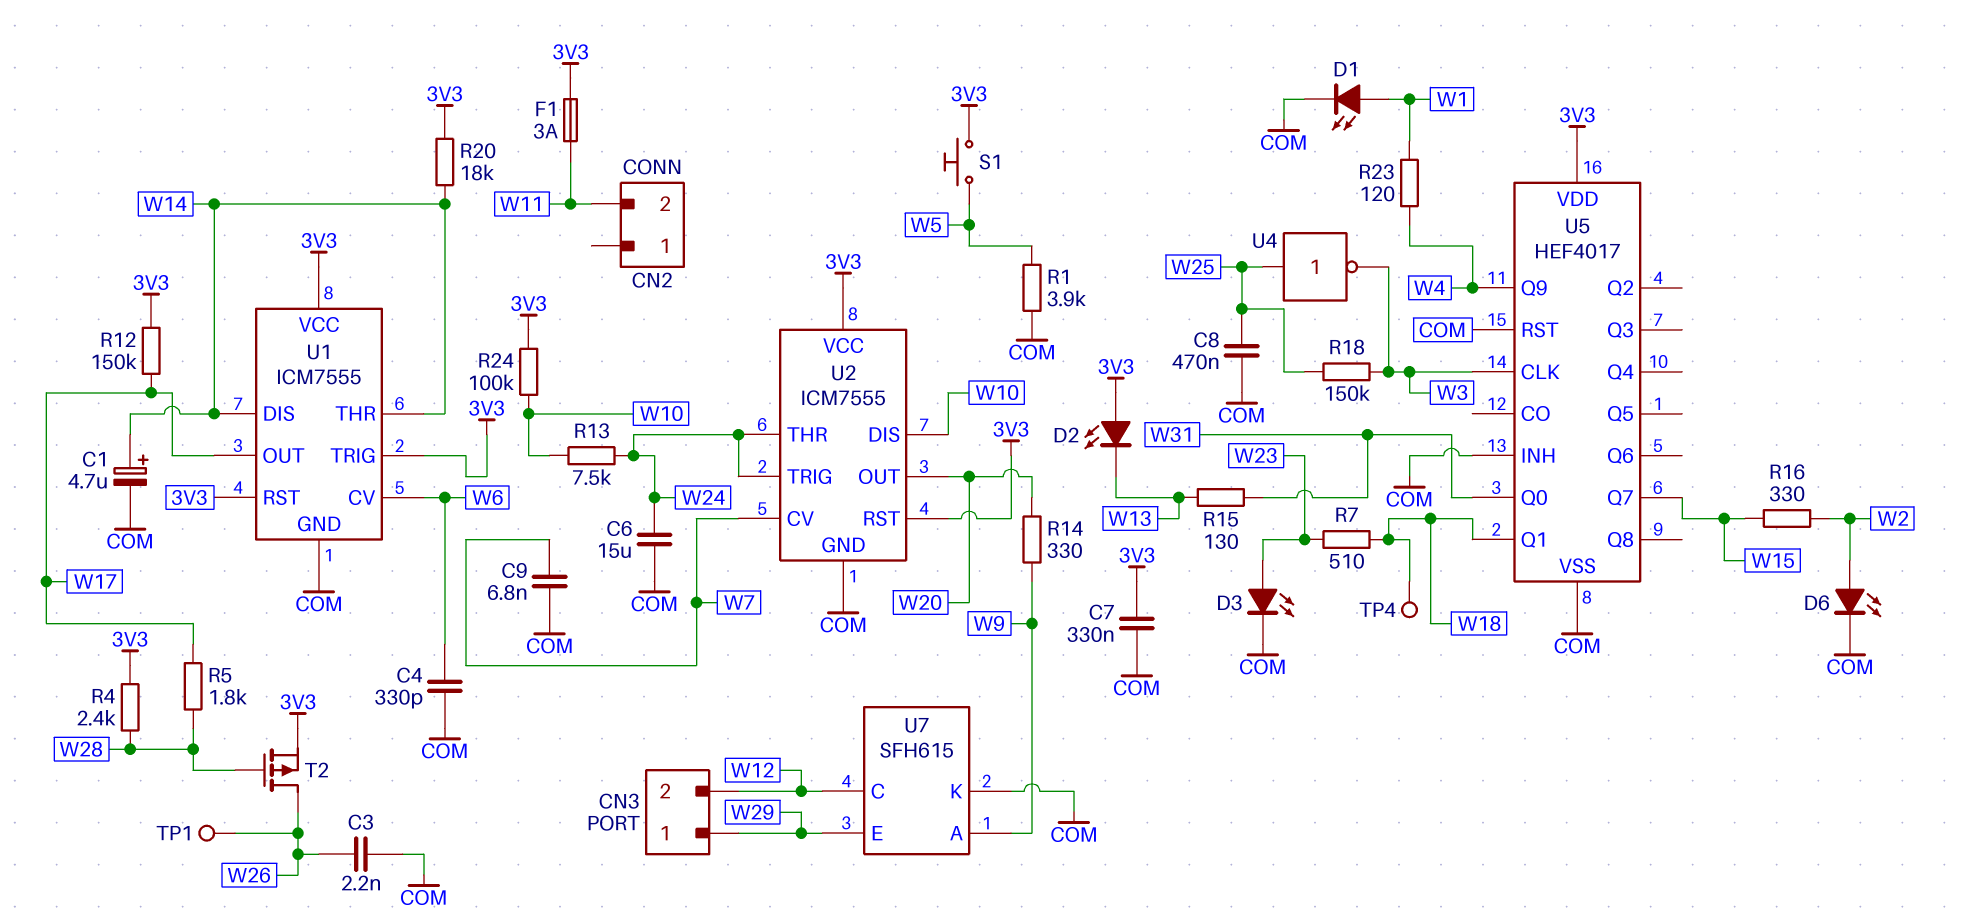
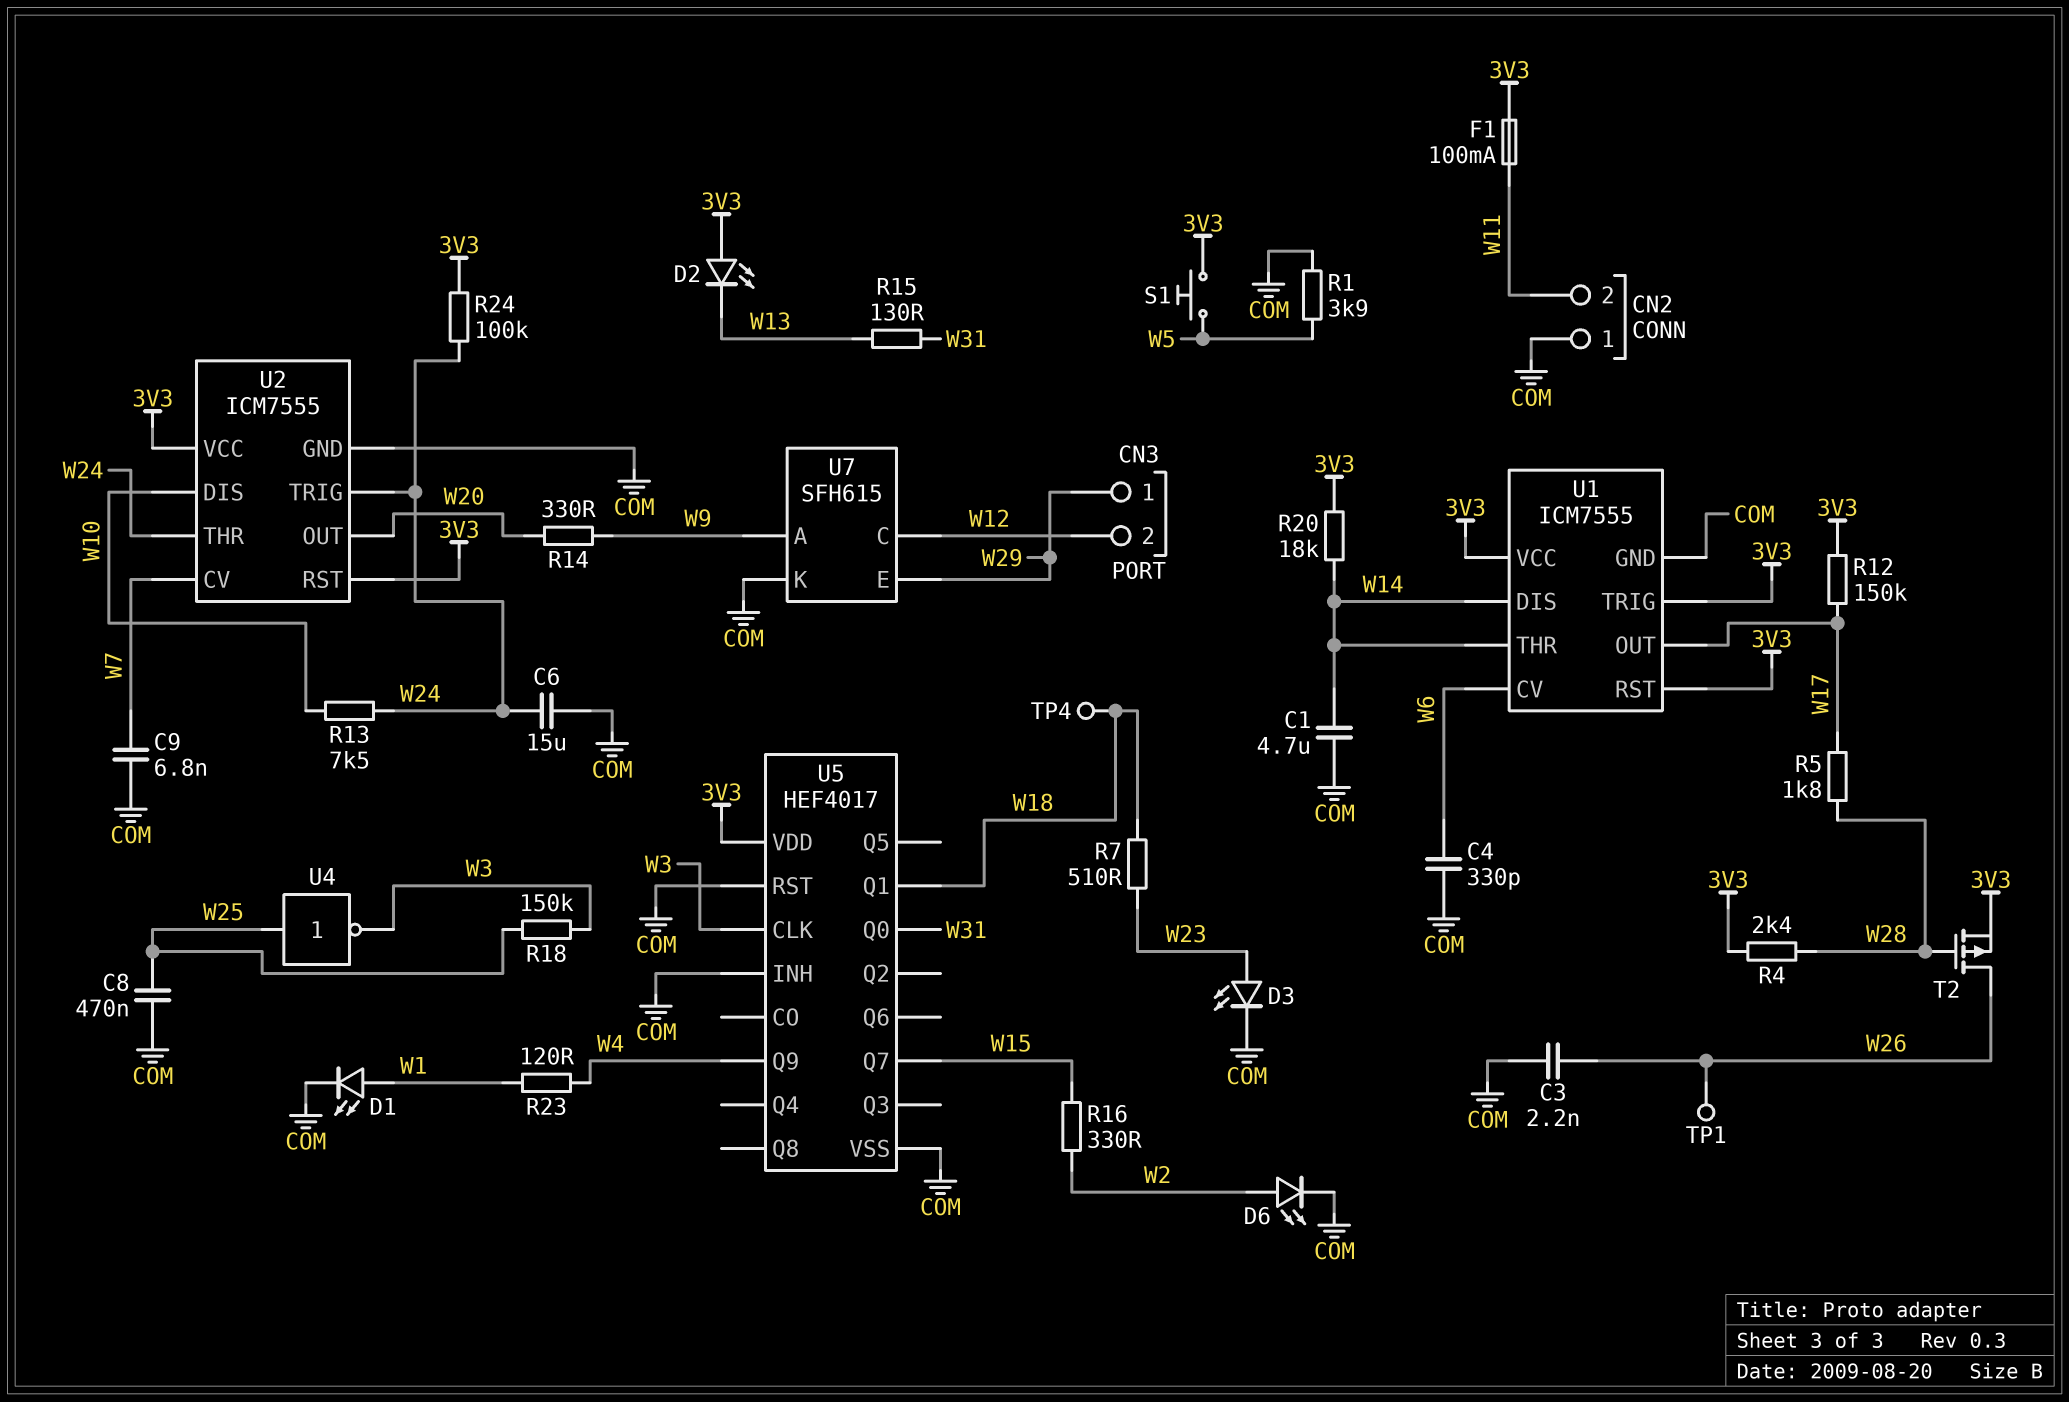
C1: 4.7uF (plus W14, minus COM) -> 4.7uF (COM, W14)
C7: 330nF (3V3, COM) -> none
CN2 pin 1: none -> COM
F1: 3A (3V3, W11) -> 100mA (3V3, W11)
R24: 100k (3V3, W10) -> 100k (3V3, W24)

